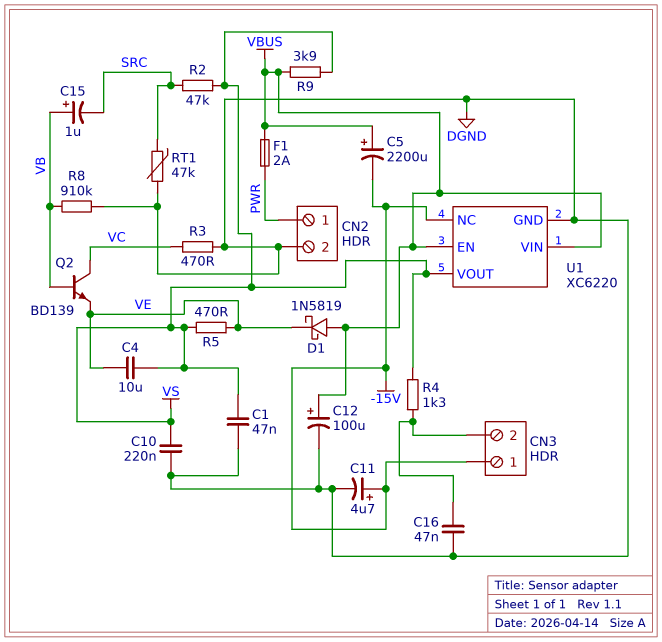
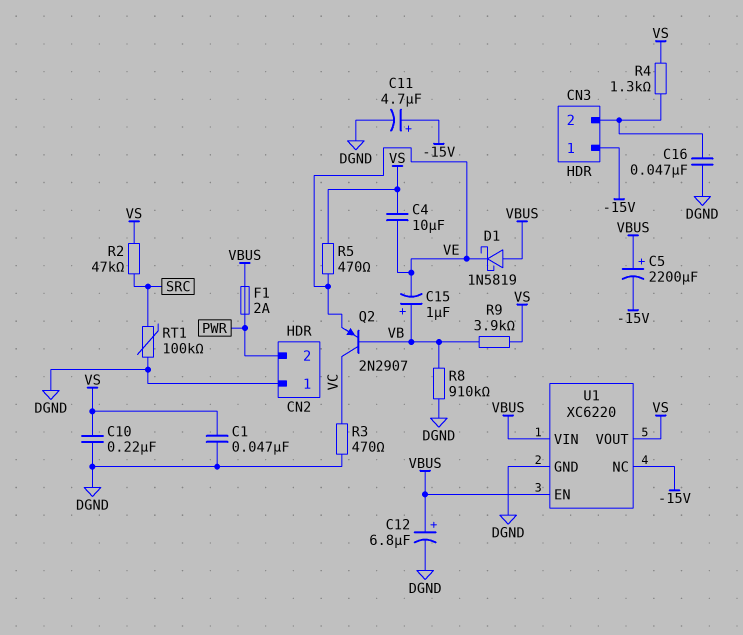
C12: 100uF (plus VBUS, minus DGND) -> 6.8uF (plus VBUS, minus DGND)
C15: 1uF (plus VB, minus SRC) -> 1uF (plus VB, minus VE)
CN2 pin 1: PWR -> DGND
CN2 pin 2: DGND -> PWR
Q2: NPN BD139 (B VB, C VC, E VE) -> PNP 2N2907 (B VB, C VC, E VE)
R9: 3.9k (VBUS, VS) -> 3.9k (VB, VS)
RT1: 47k (DGND, SRC) -> 100k (DGND, SRC)

